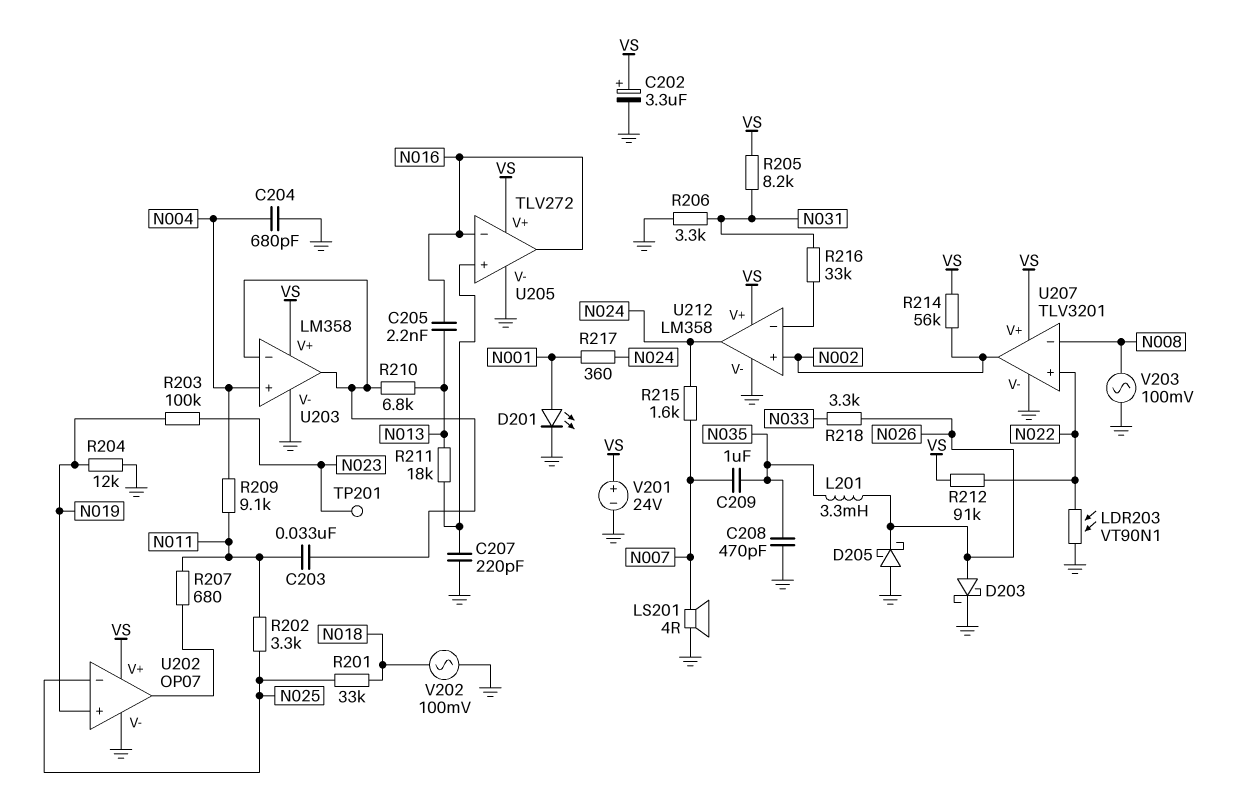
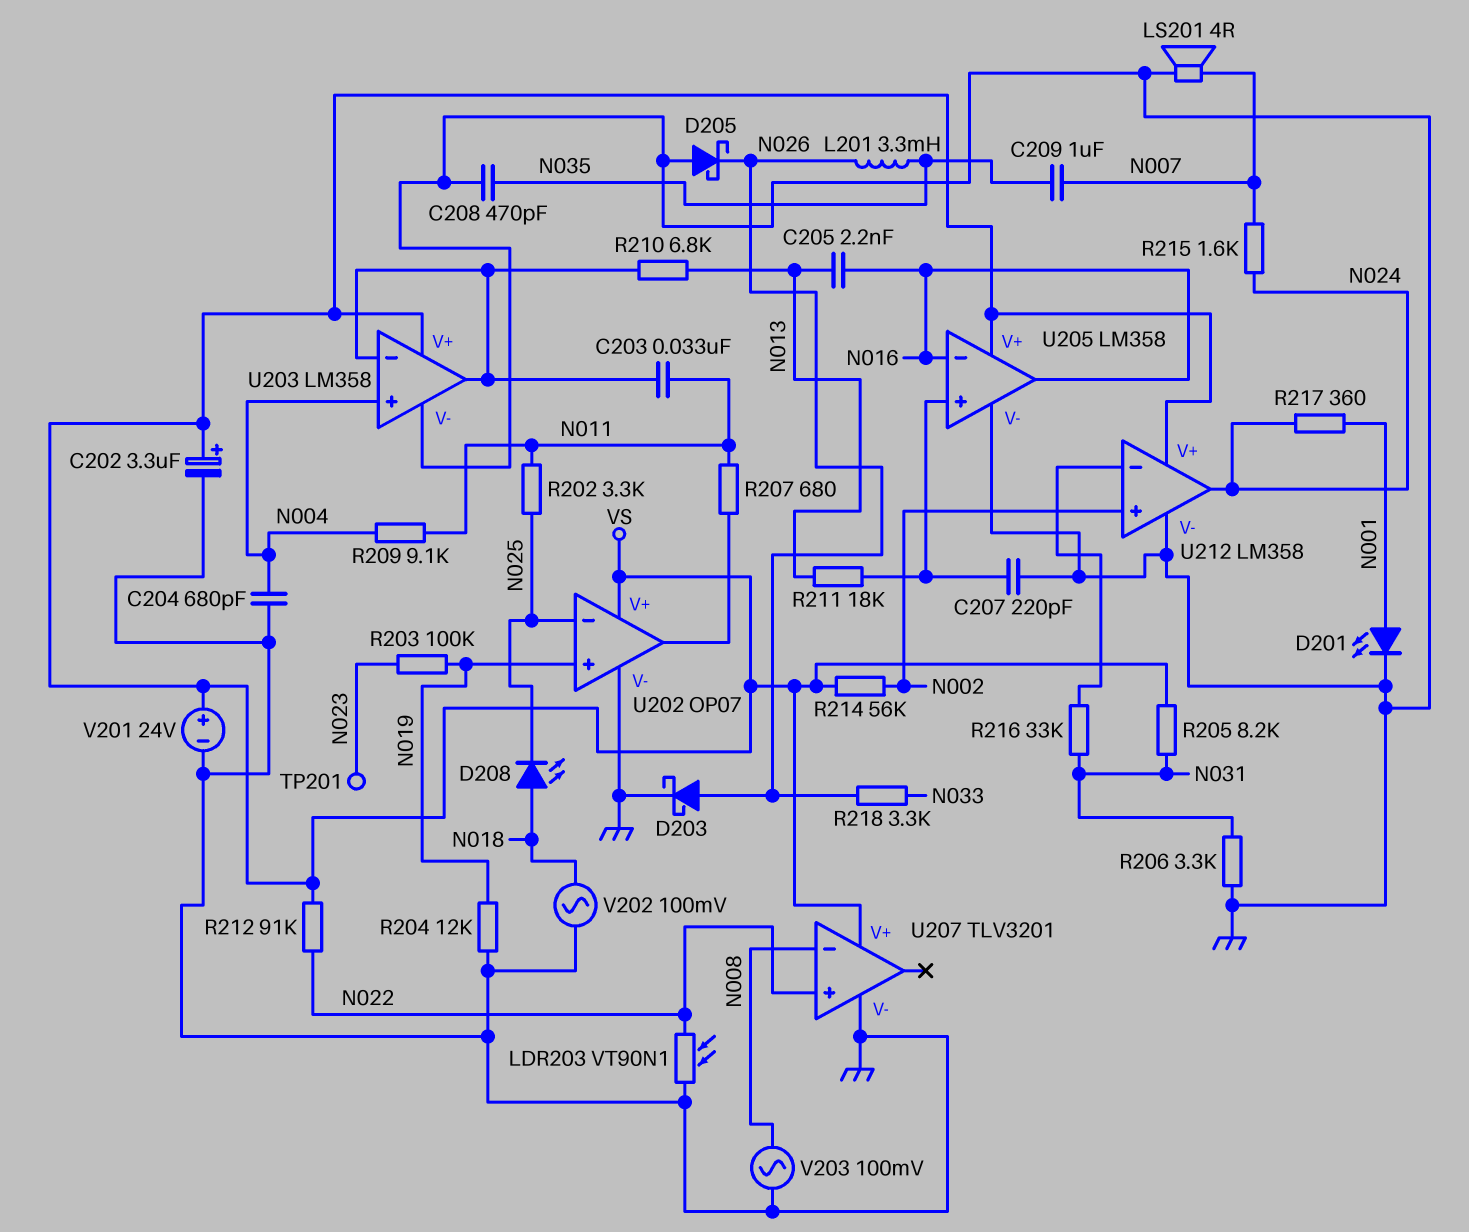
D208: none -> LED (A N018, K N025)
R201: 33k (N018, N025) -> none
U205: TLV272 -> LM358
U207 pin out: N002 -> none

